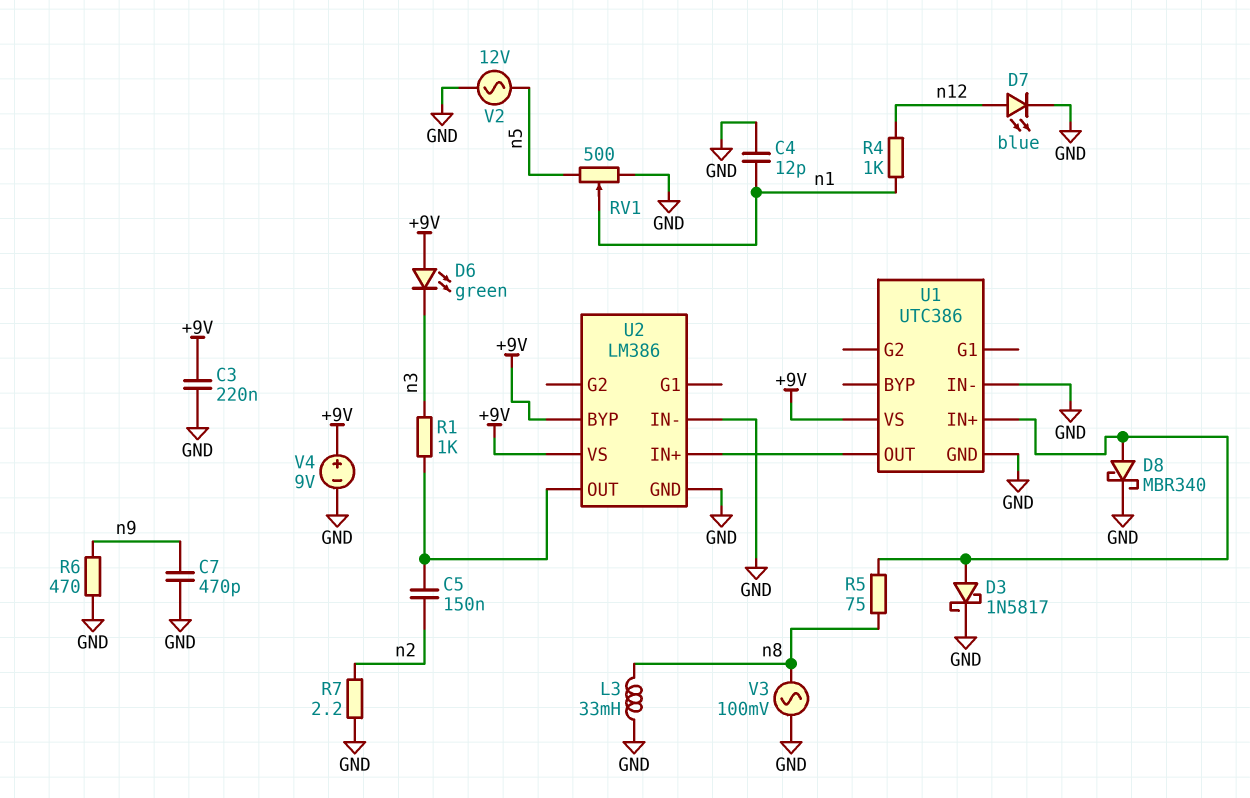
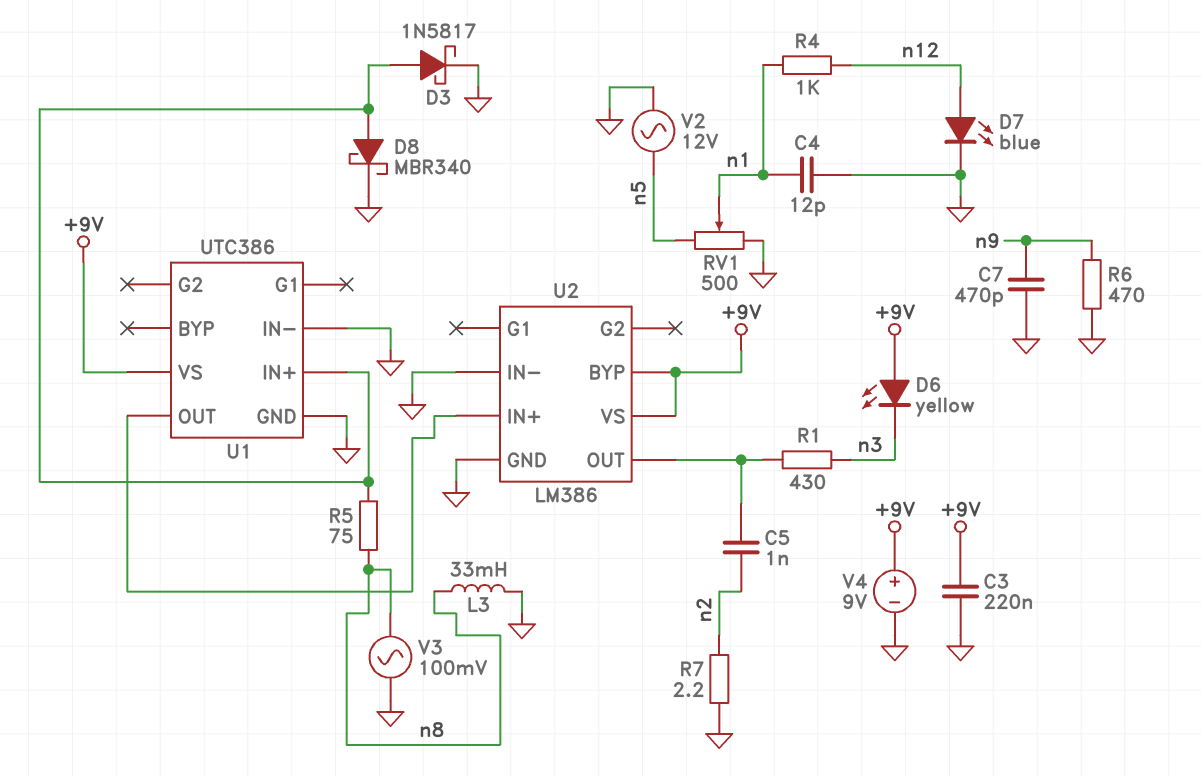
C5: 150nF (U2/OUT, n2) -> 1nF (U2/OUT, n2)
D6: LED green (A +9V, K n3) -> LED yellow (A +9V, K n3)
R1: 1k (U2/OUT, n3) -> 430 (U2/OUT, n3)

